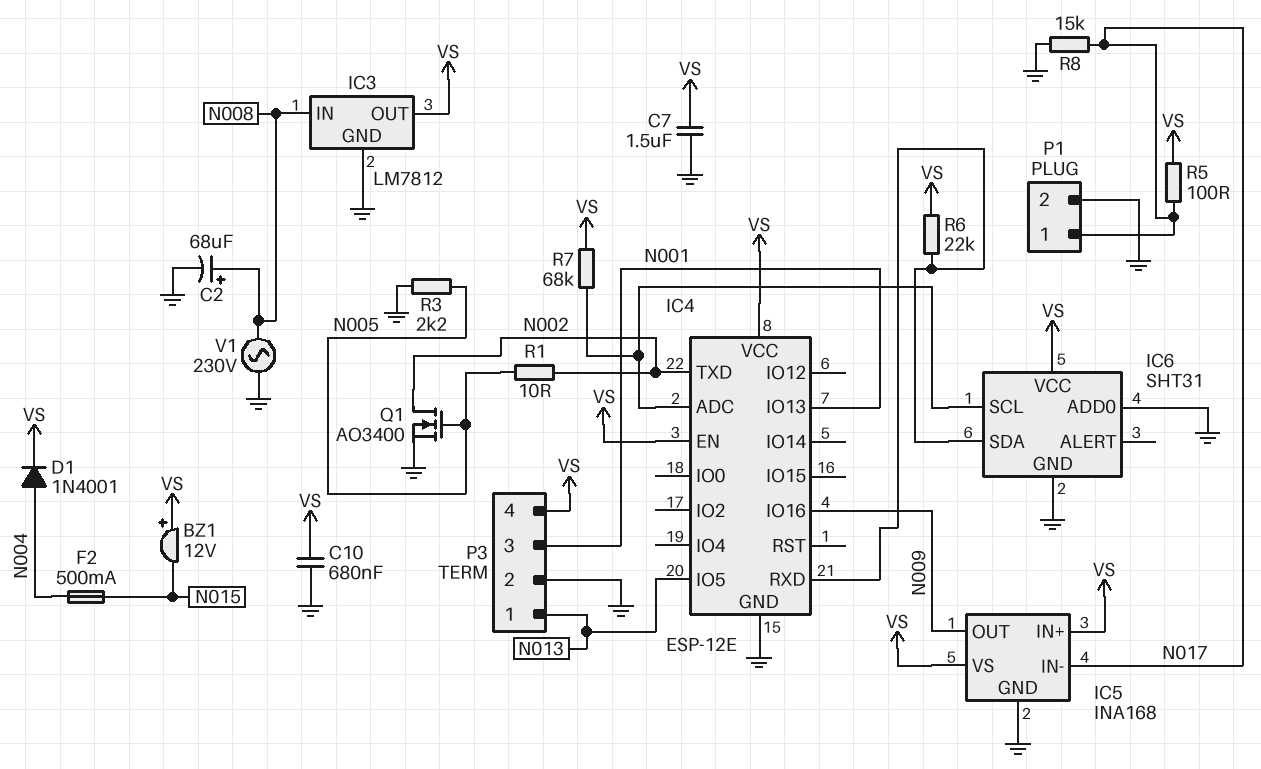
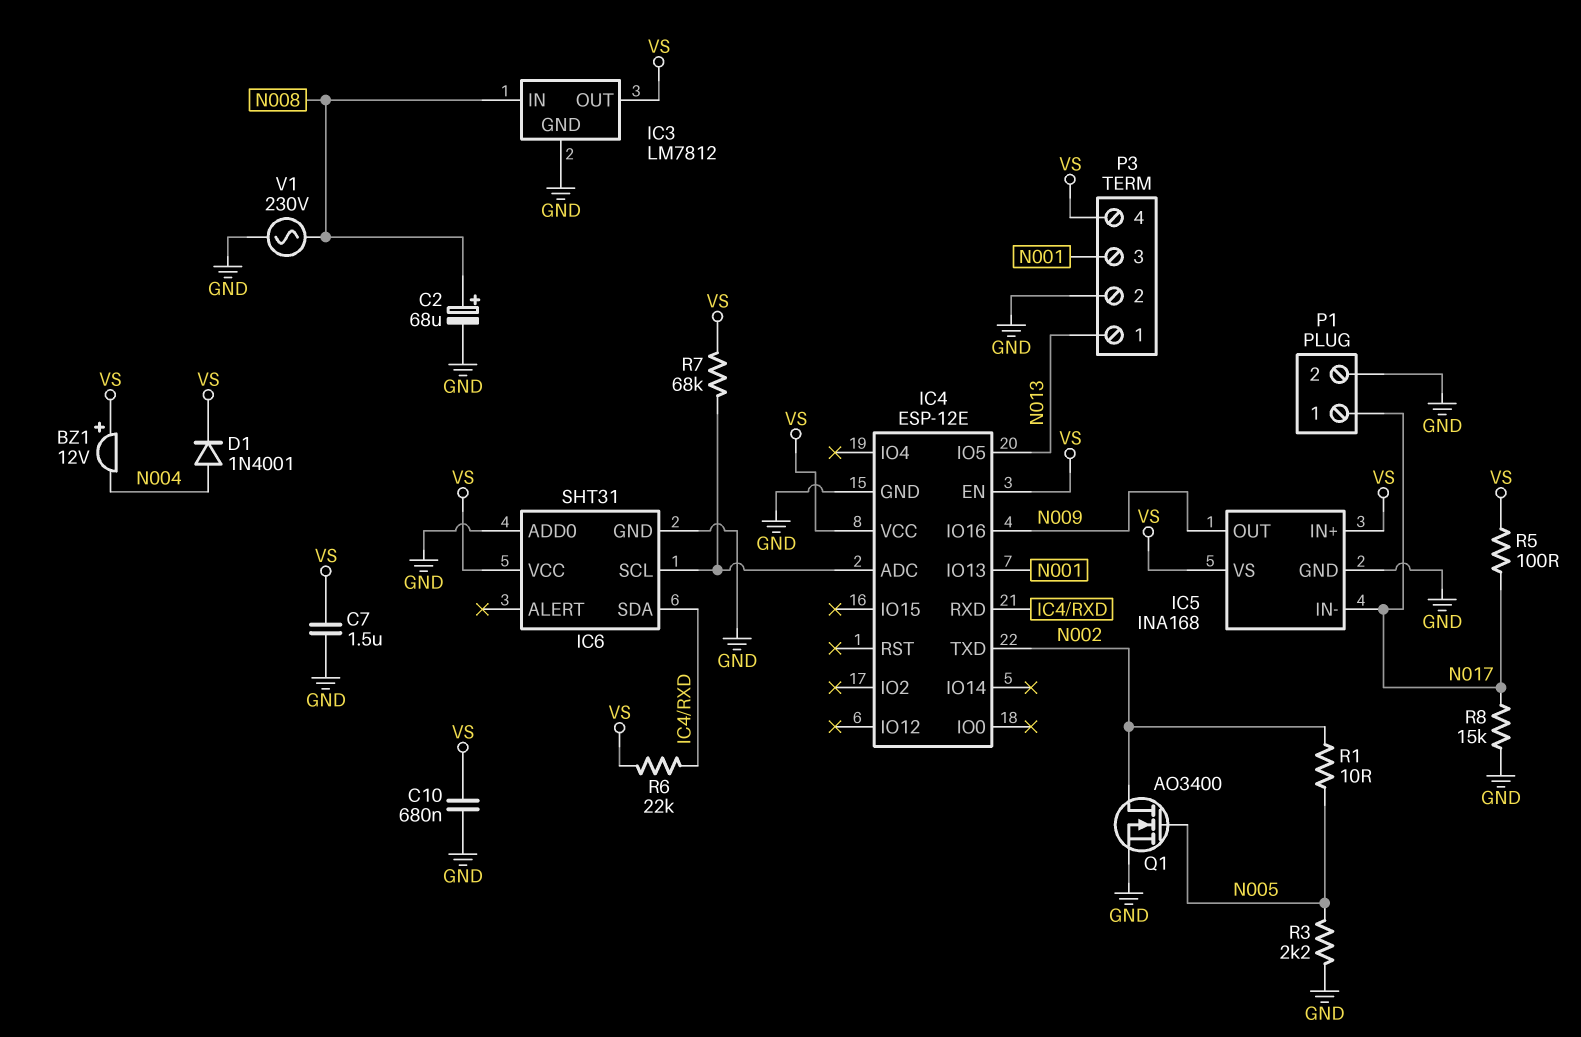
BZ1: buzzer 12V (plus VS, minus N015) -> buzzer 12V (plus VS, minus N004)
F2: 500mA (N004, N015) -> none

